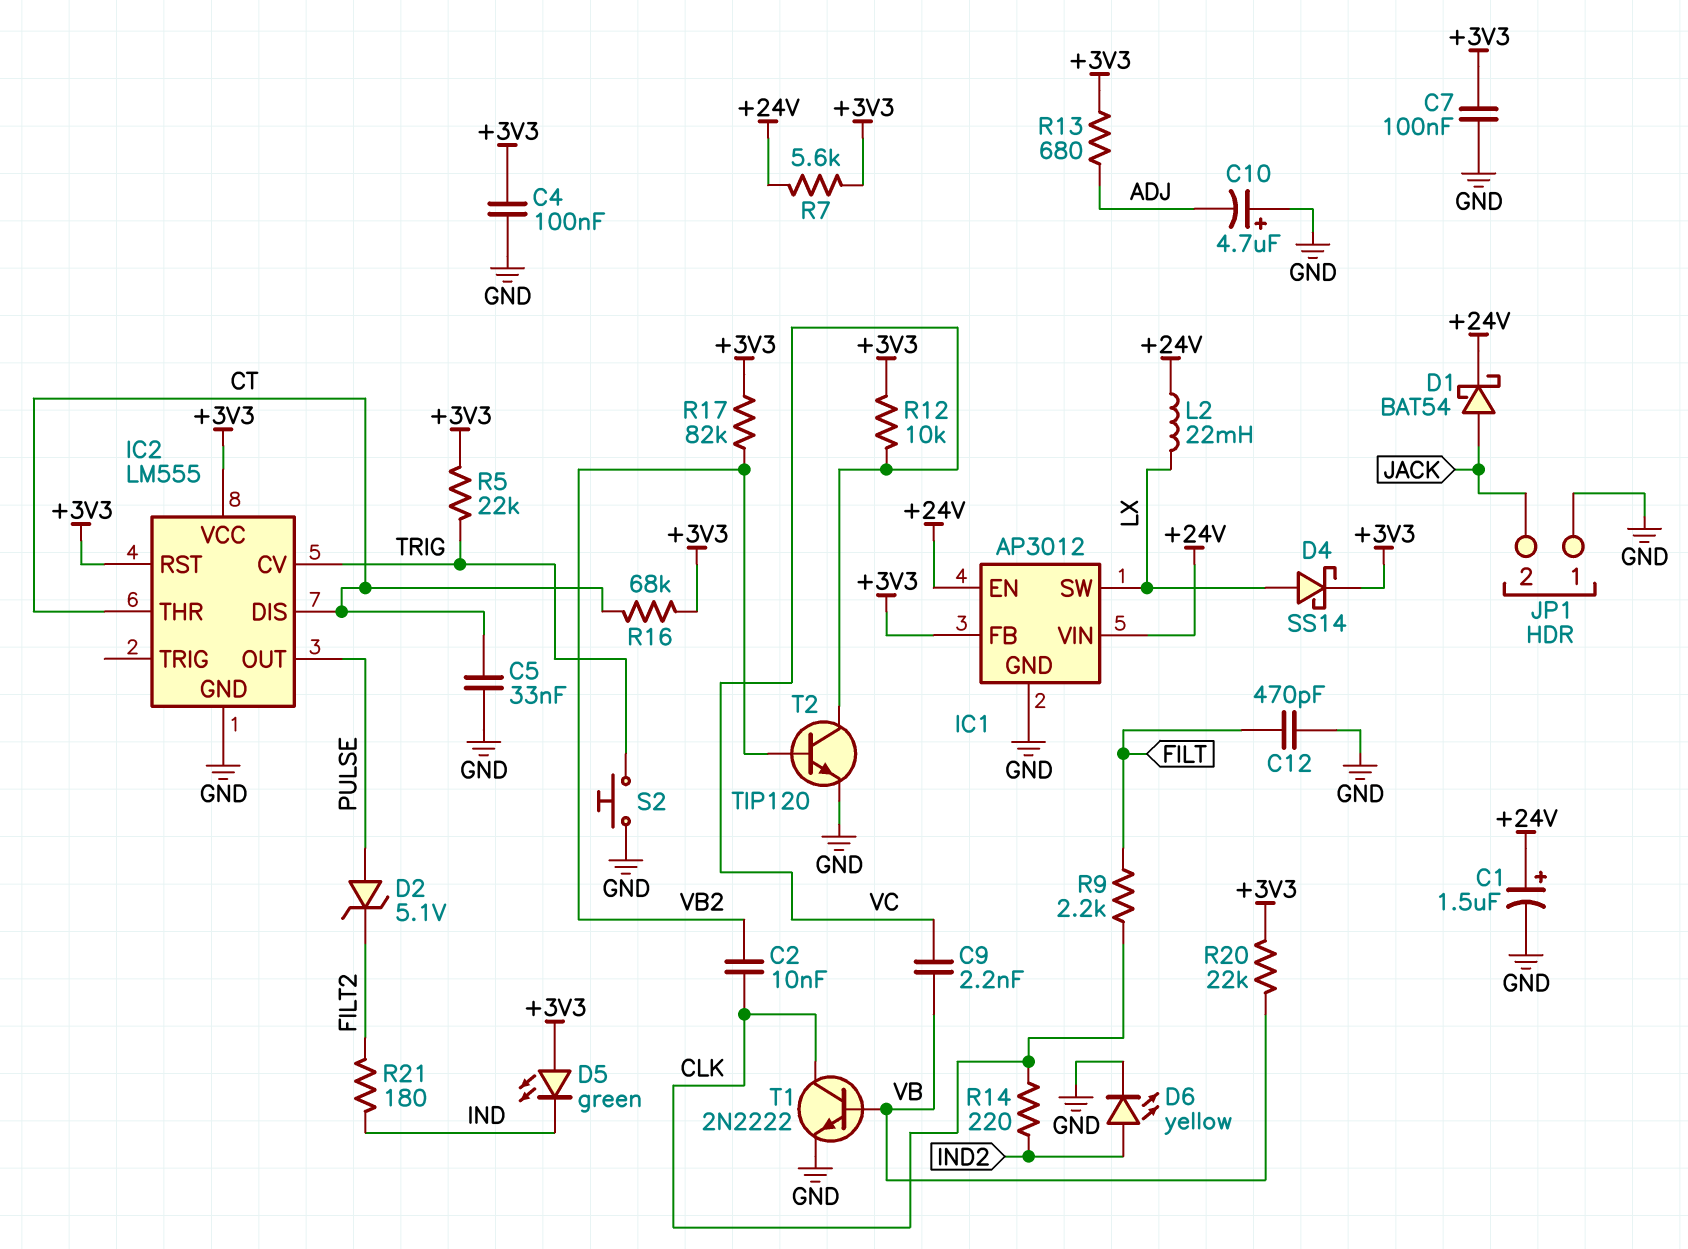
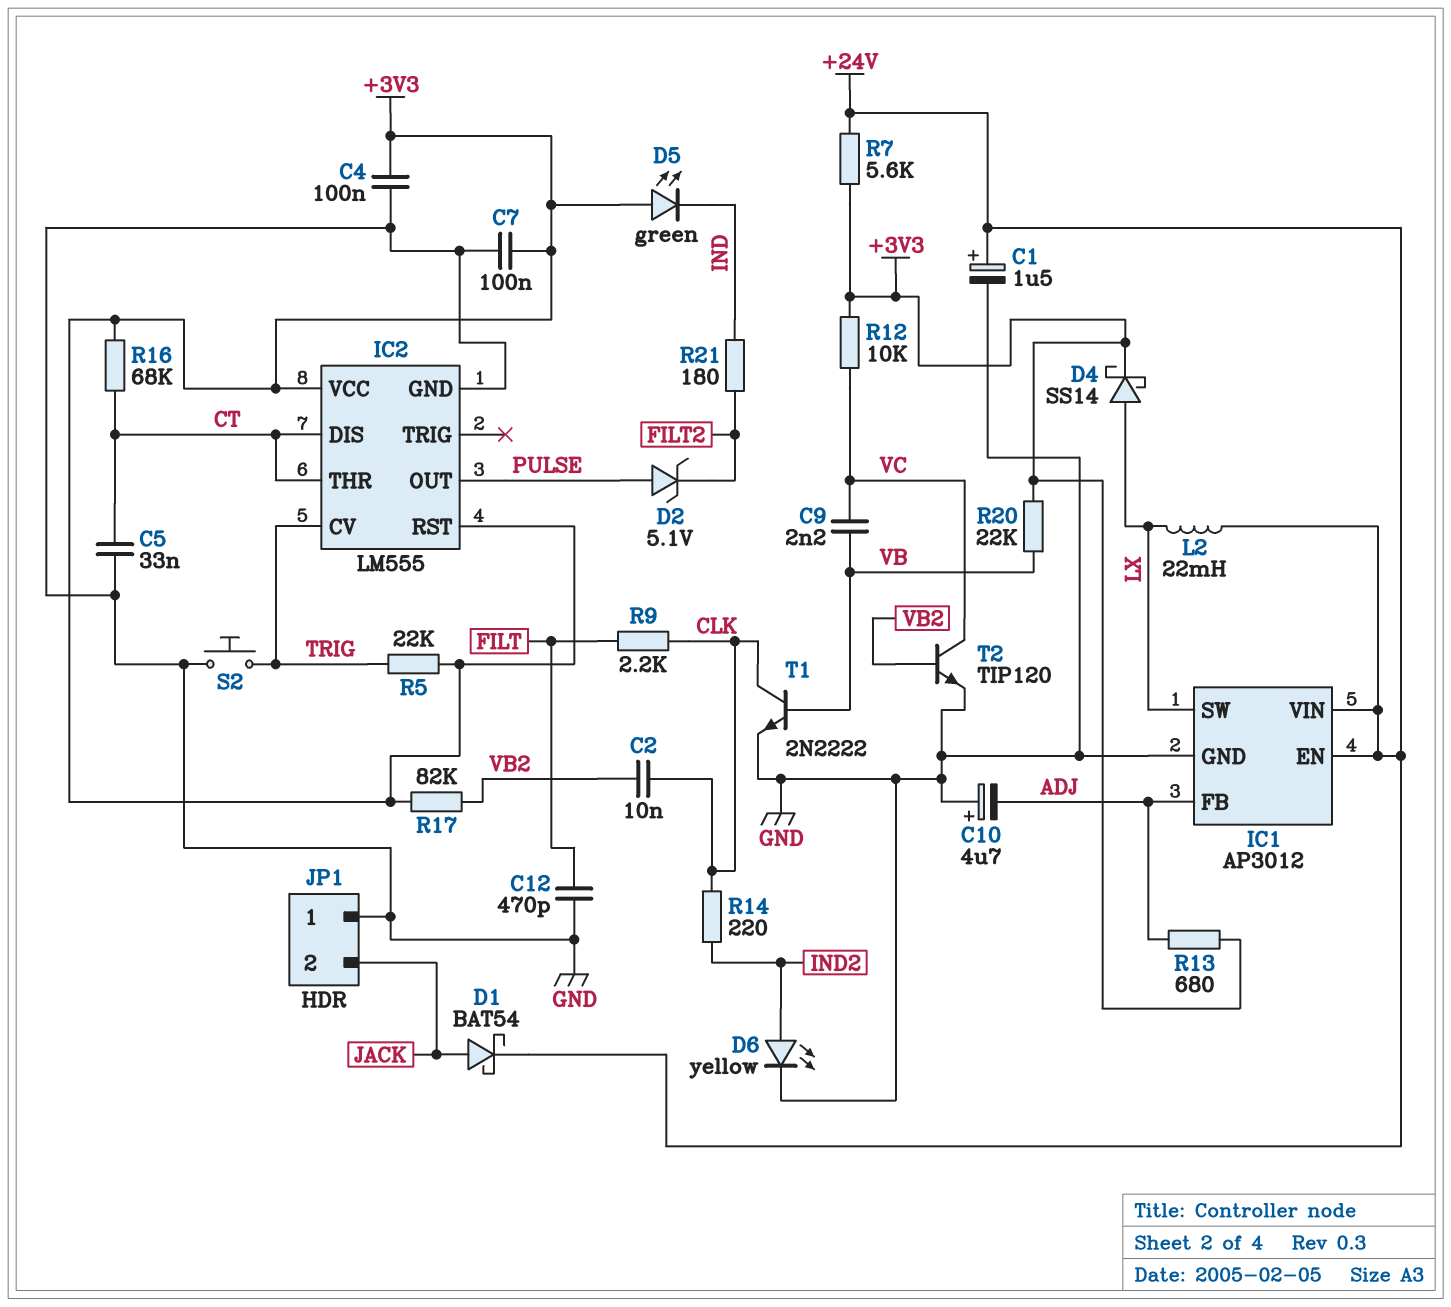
IC1 pin FB: +3V3 -> ADJ

